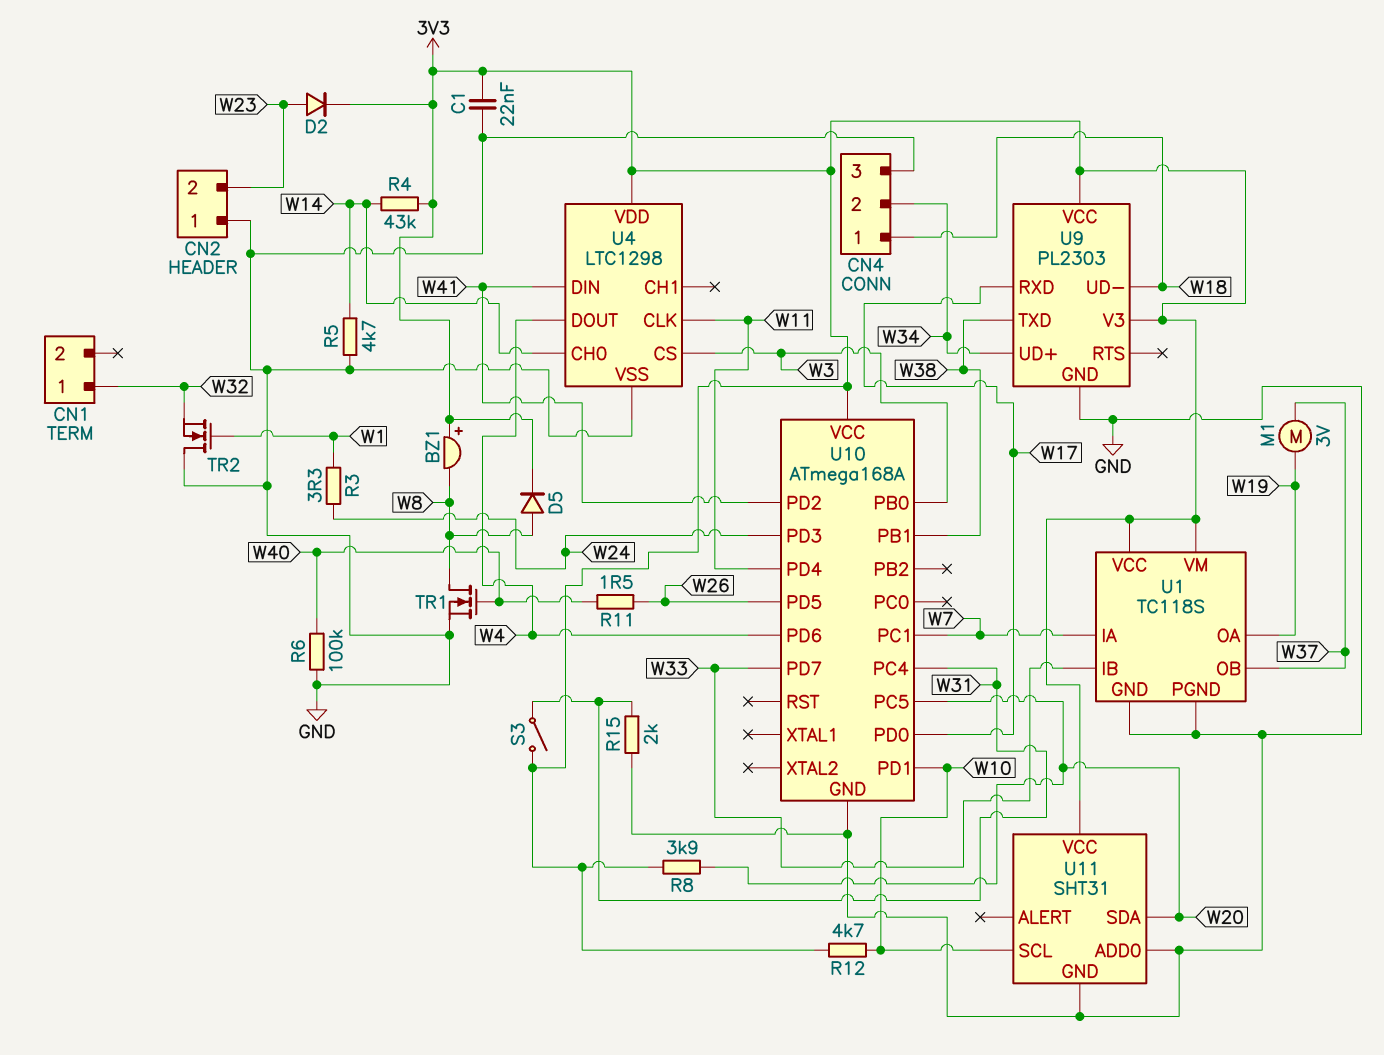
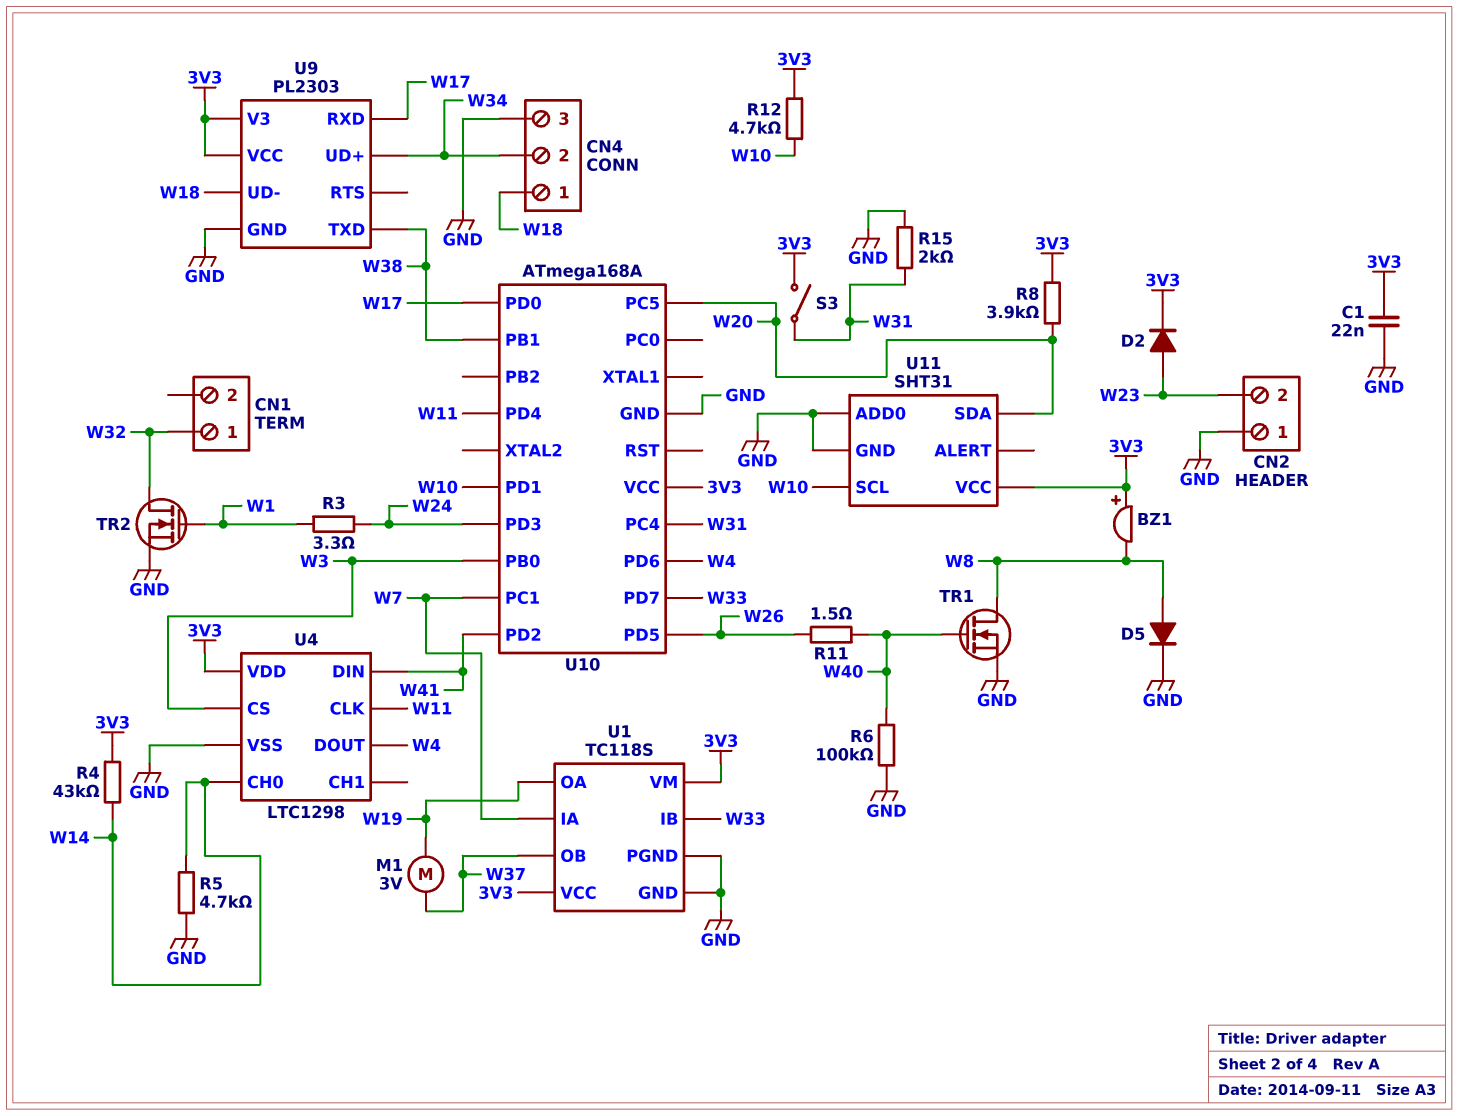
D5: diode (A W8, K 3V3) -> diode (A W8, K GND)
TR2: NMOS (G W1, D GND, S W32) -> NMOS (G W1, D W32, S GND)

